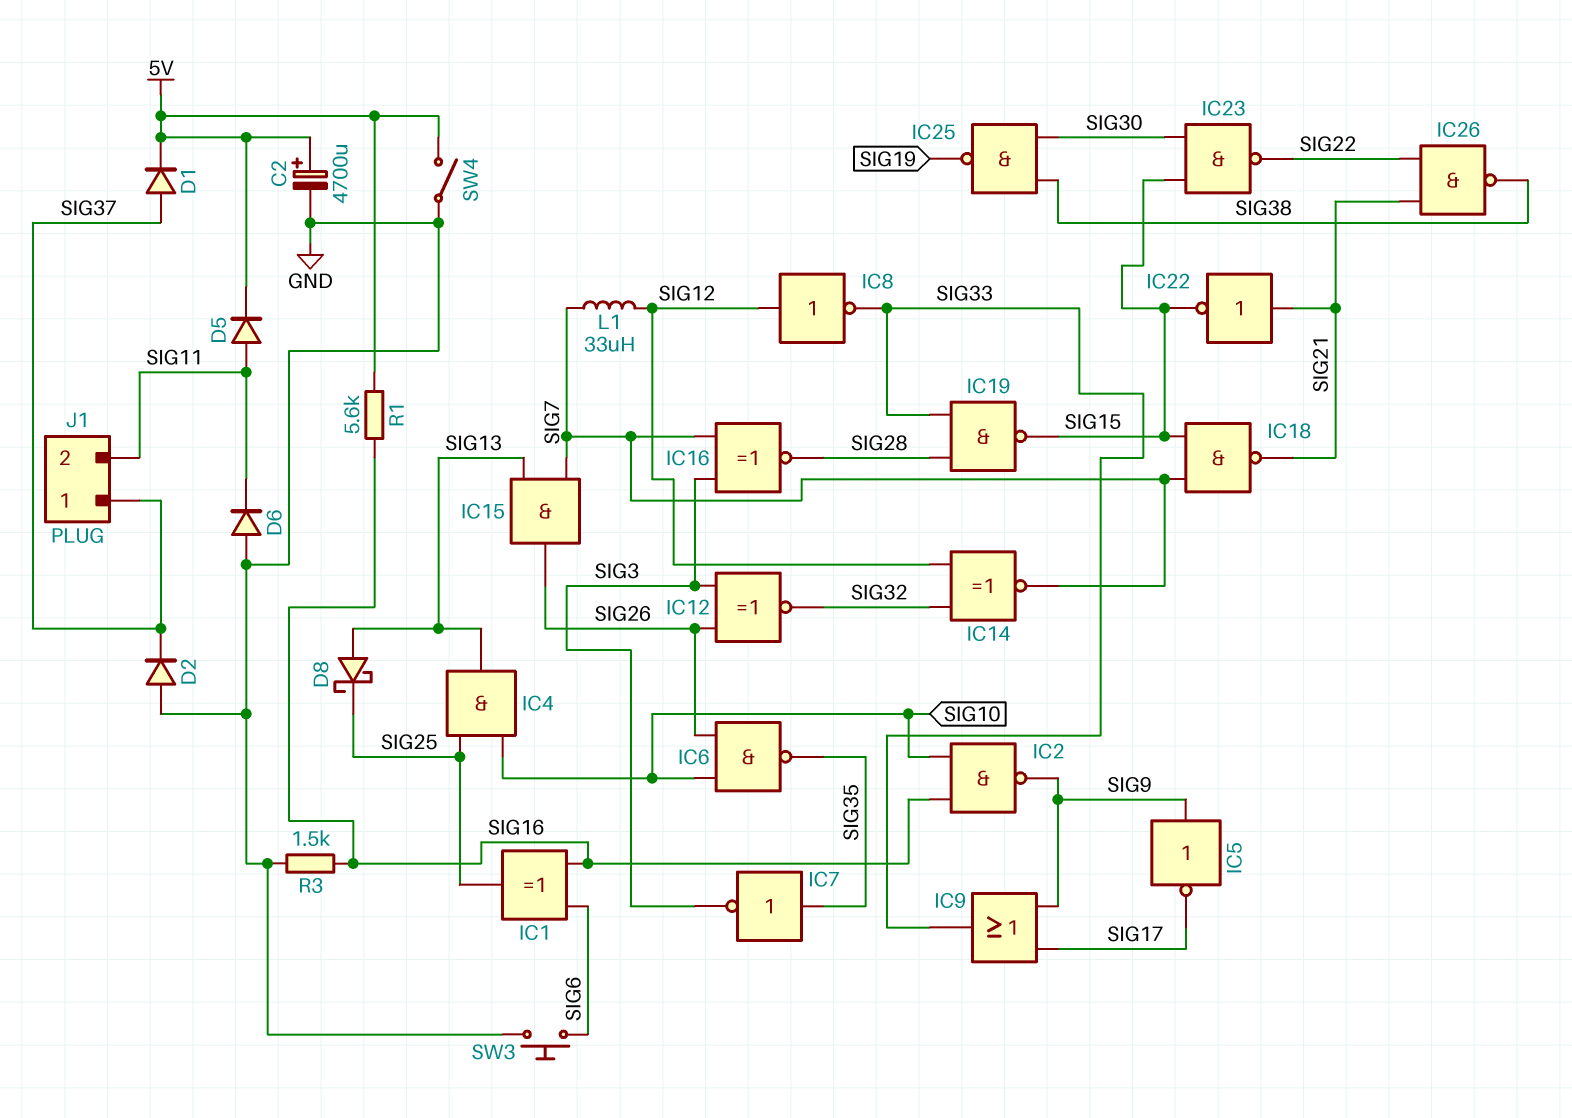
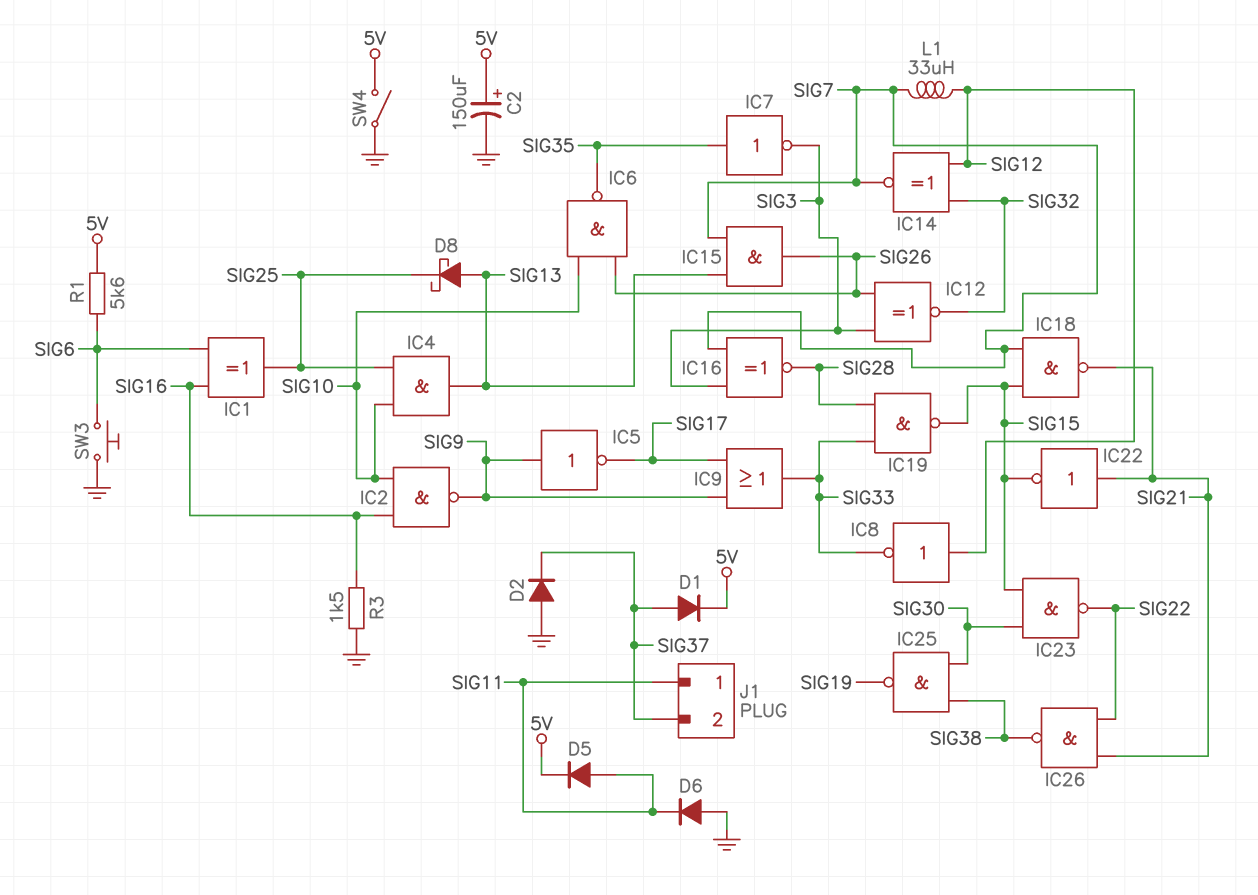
C2: 4700uF (plus 5V, minus GND) -> 150uF (plus 5V, minus GND)
J1 pin 1: SIG37 -> SIG11
J1 pin 2: SIG11 -> SIG37
R1: 5.6k (5V, SIG16) -> 5.6k (5V, SIG6)

